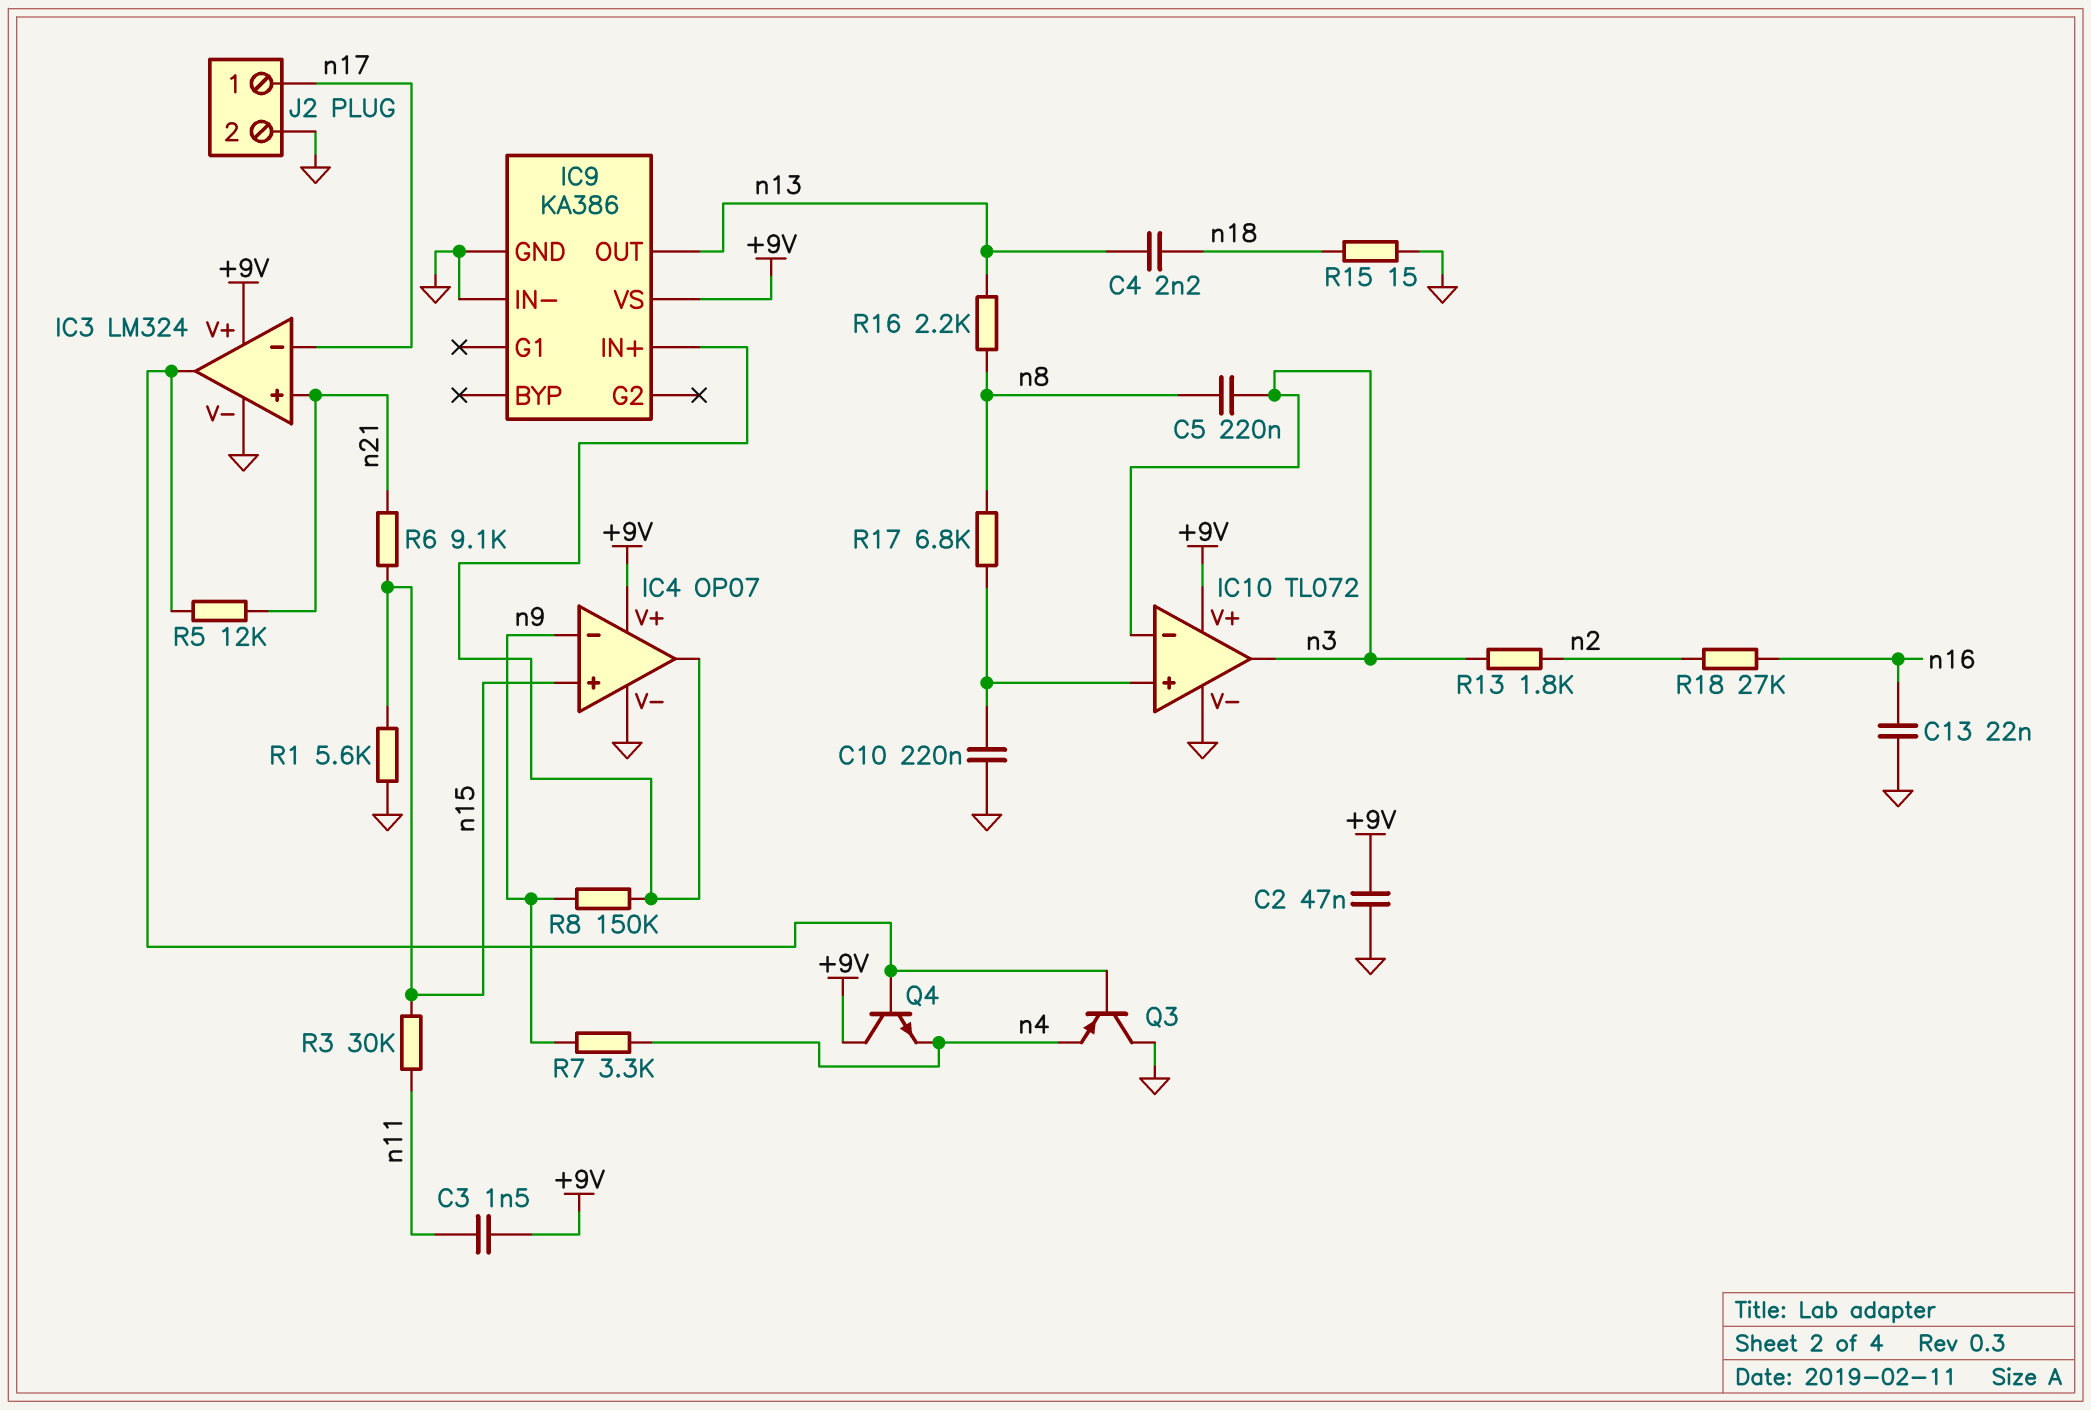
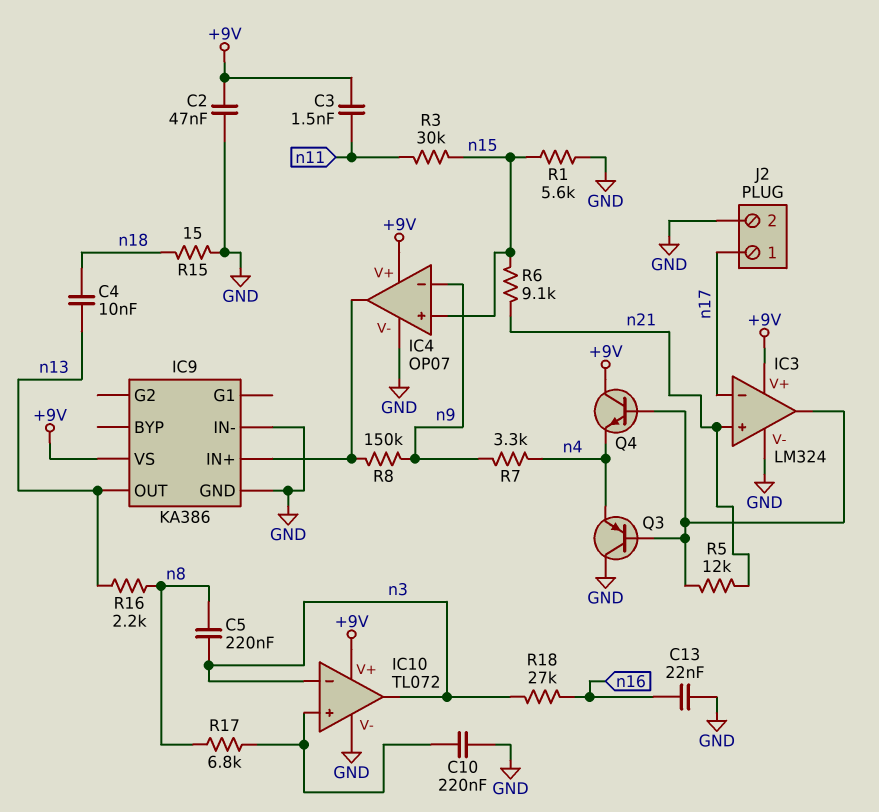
C4: 2.2nF (n13, n18) -> 10nF (n13, n18)
R13: 1.8k (n2, n3) -> none
R18: 27k (n2, n16) -> 27k (n3, n16)

